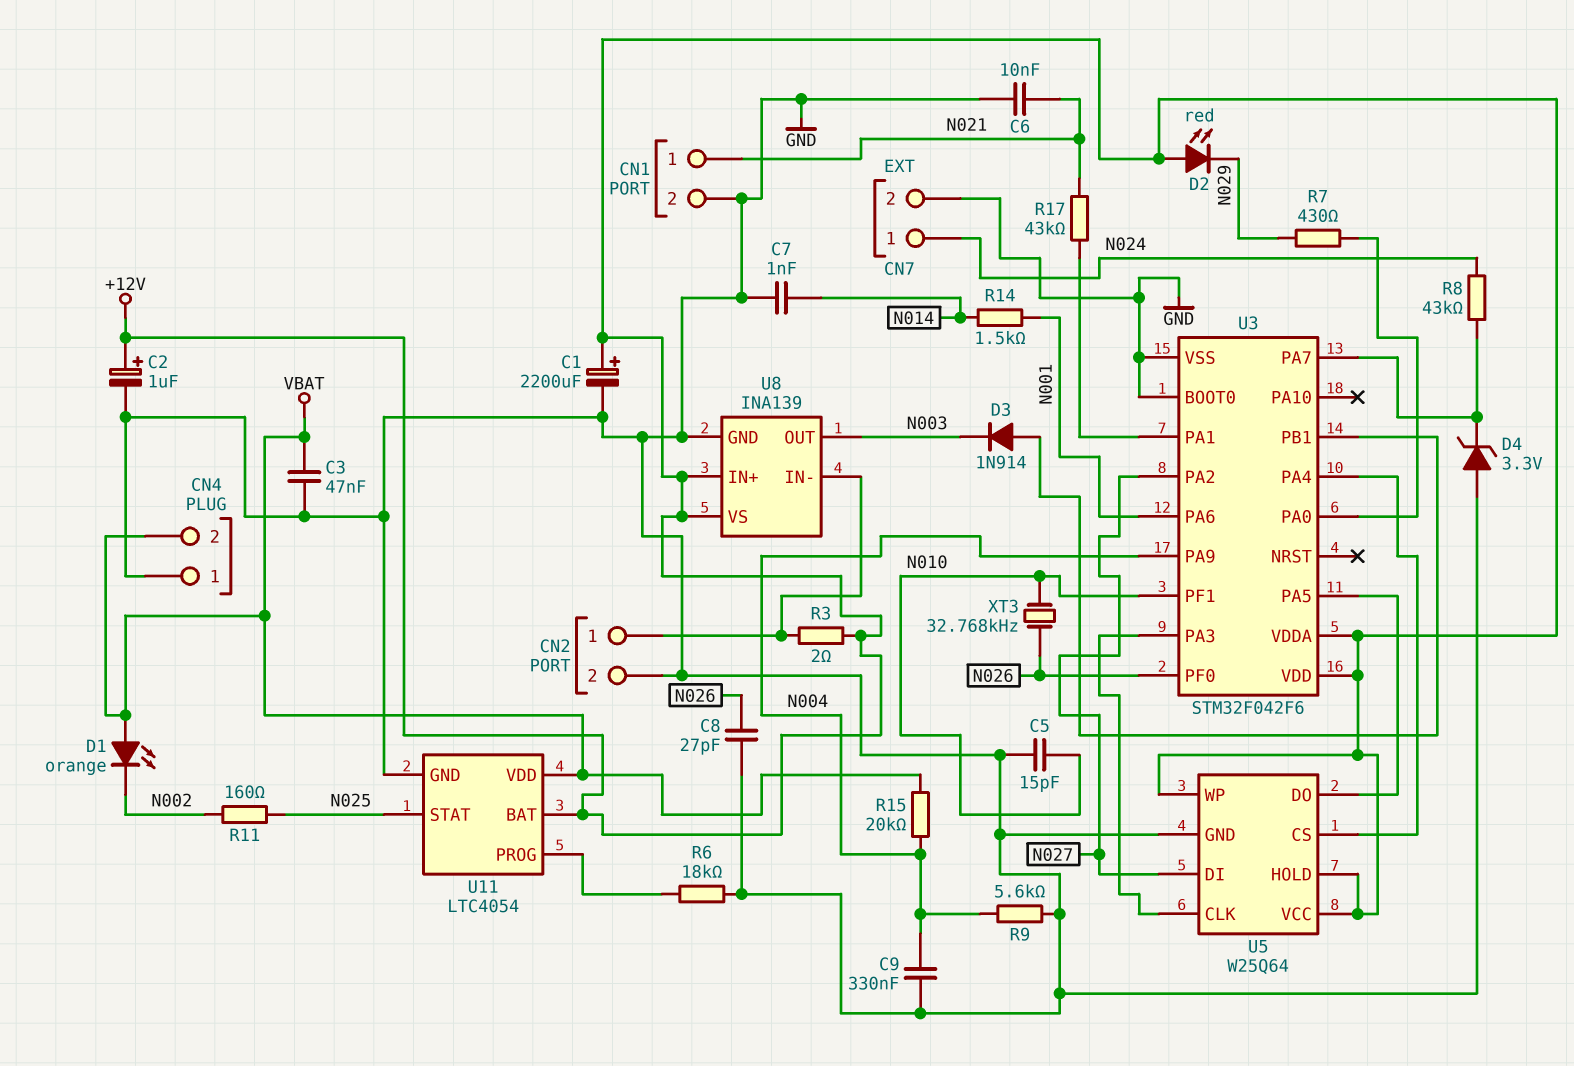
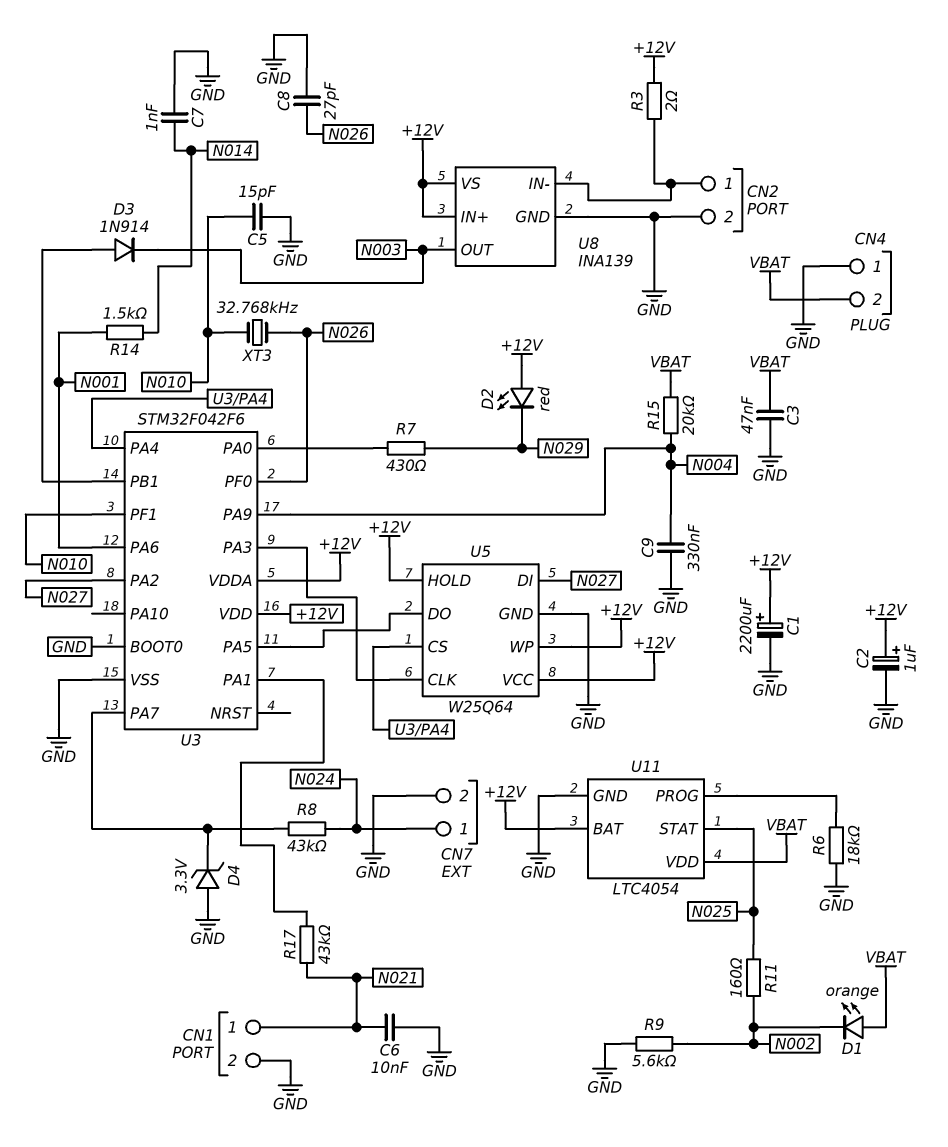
R9: 5.6k (GND, N004) -> 5.6k (GND, N002)

